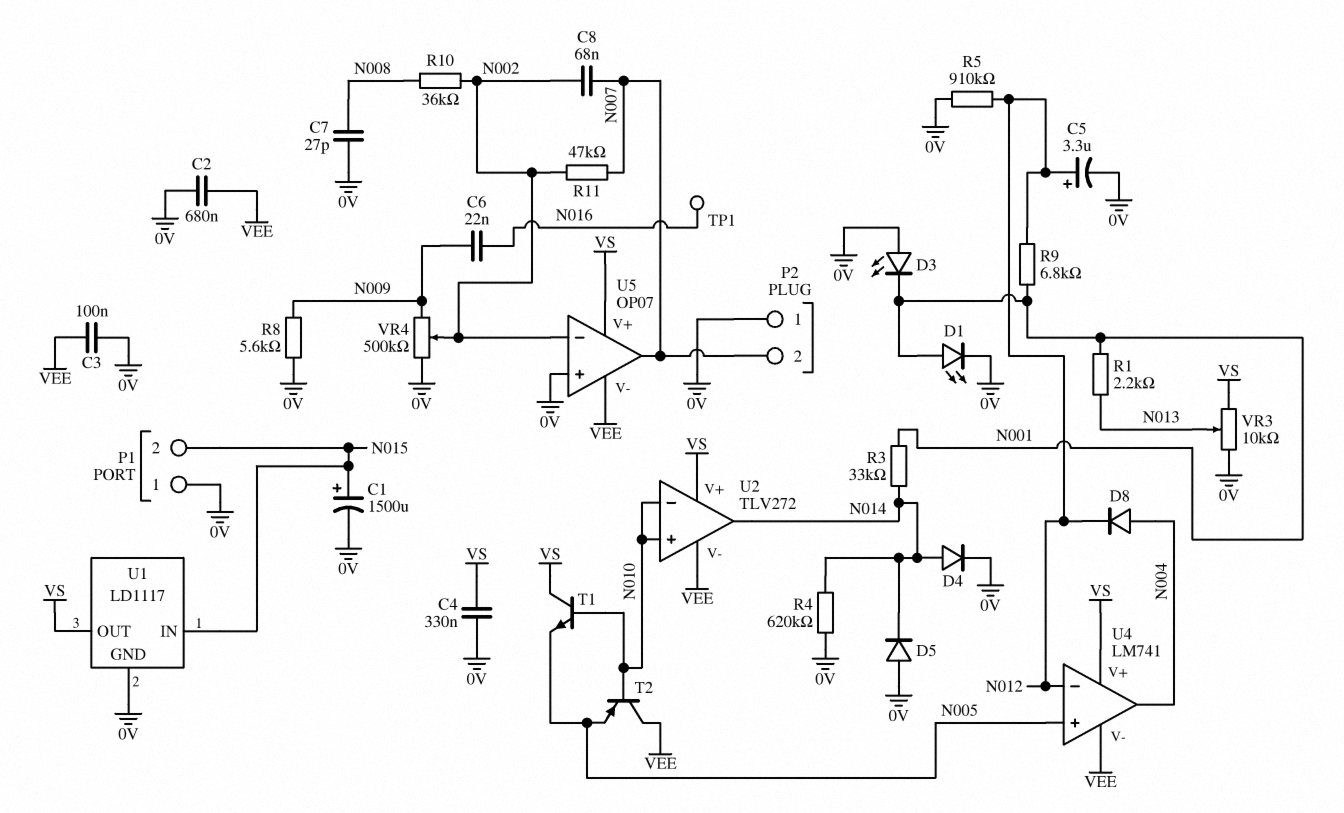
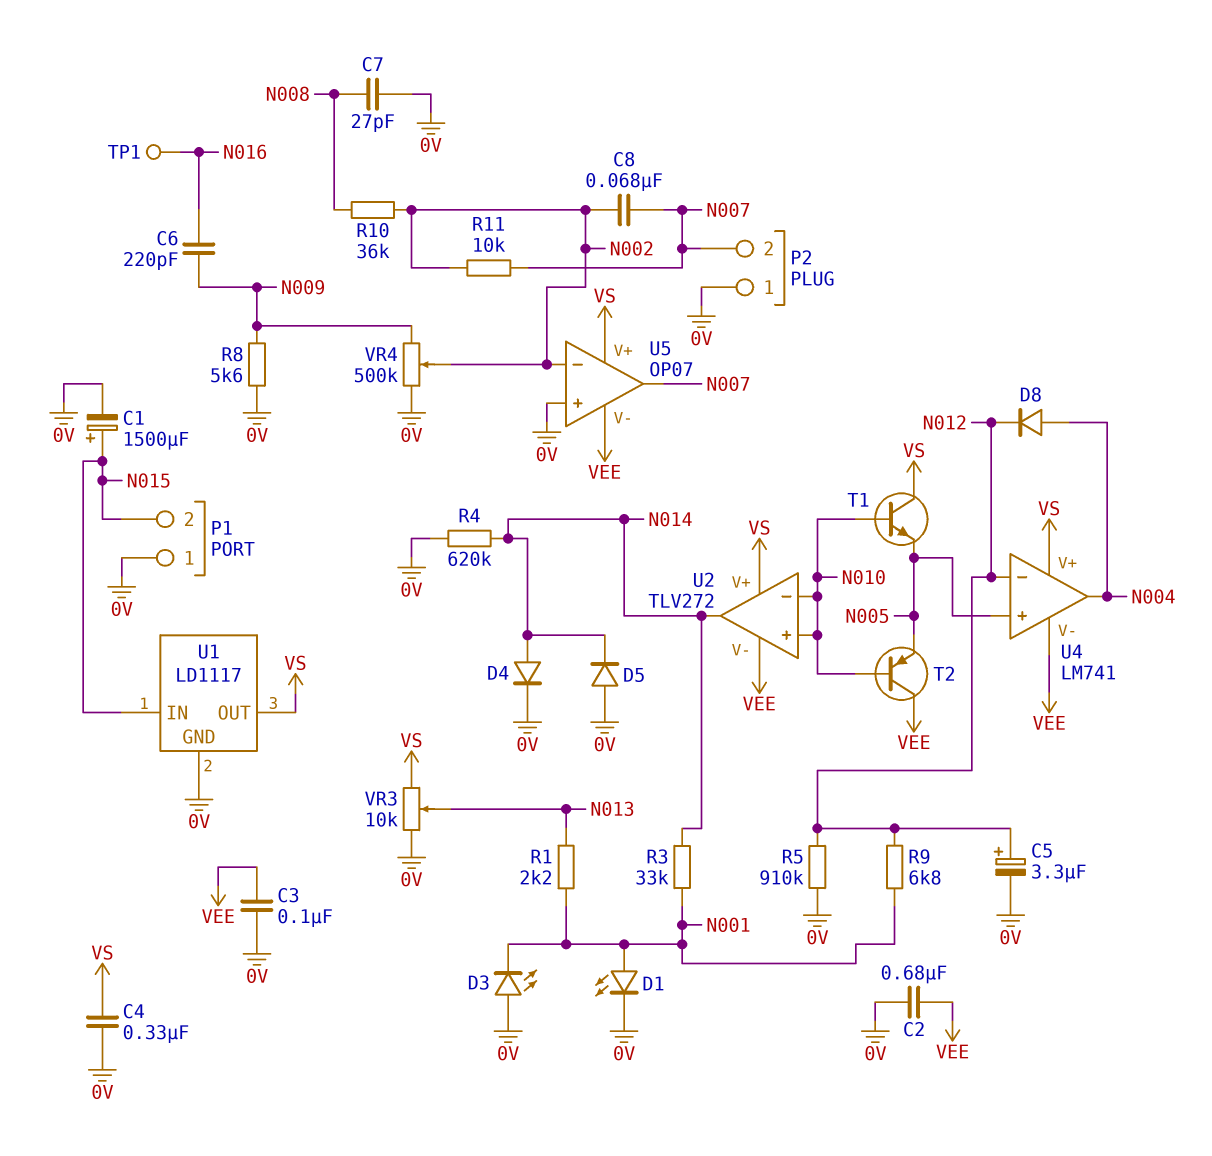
C6: 22nF (N009, N016) -> 220pF (N009, N016)
R11: 47k (N002, N007) -> 10k (N002, N007)

